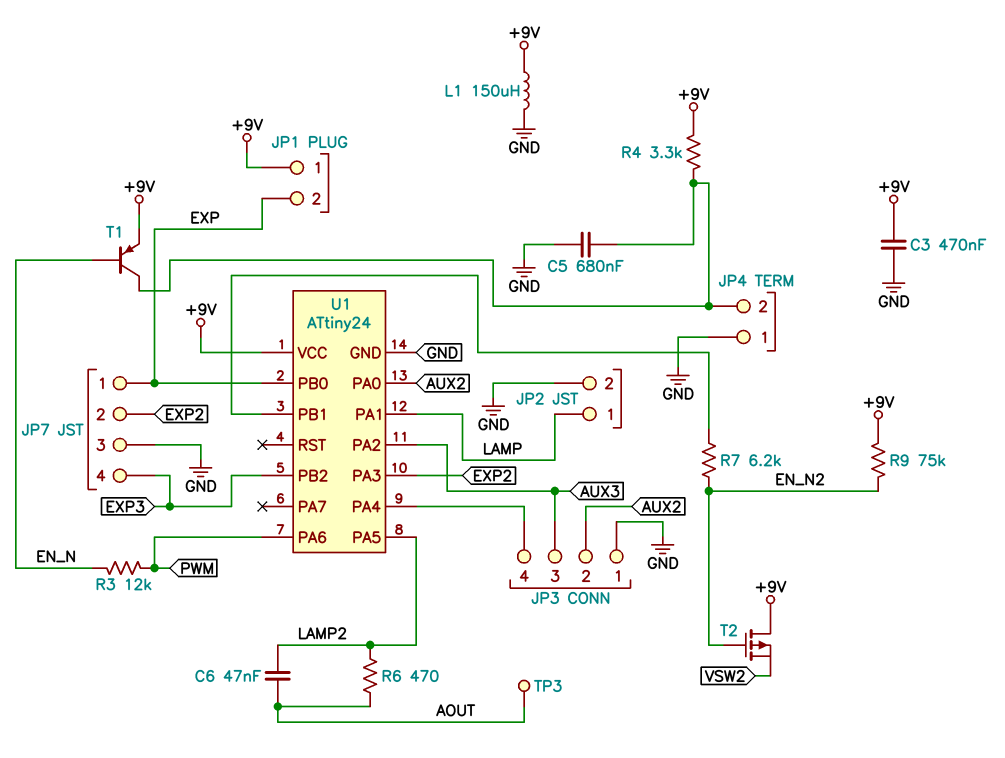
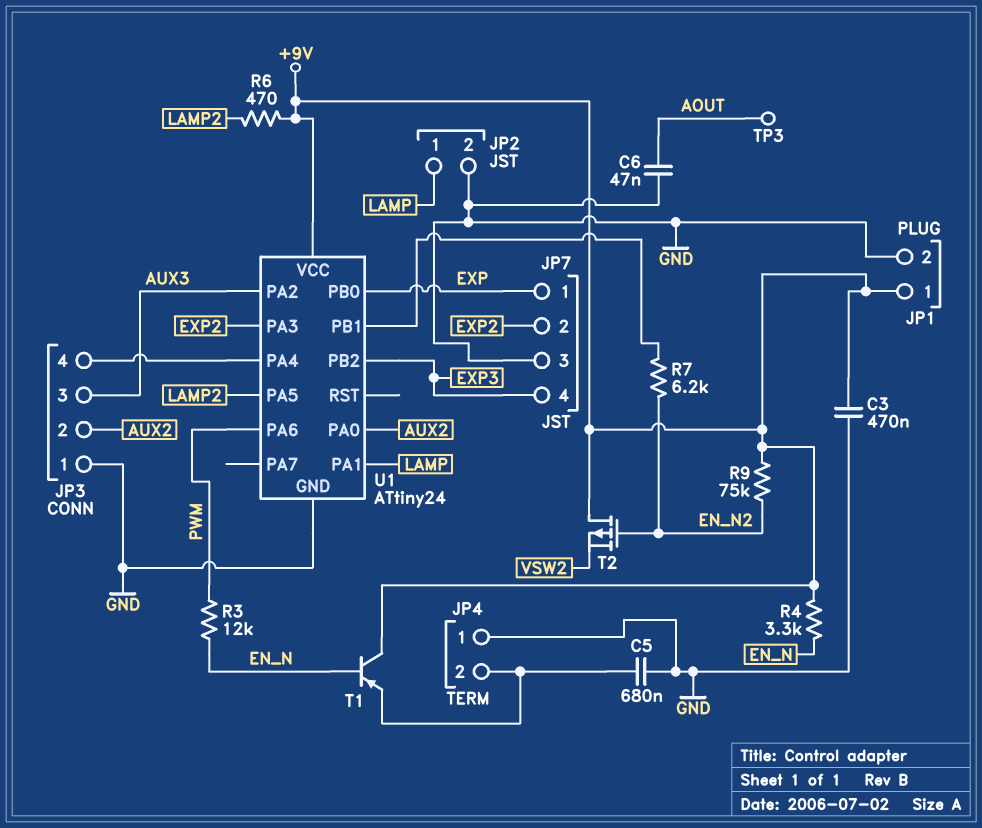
C6: 47nF (AOUT, LAMP2) -> 47nF (AOUT, GND)
JP1 pin 2: EXP -> GND
L1: 150uH (+9V, GND) -> none
R4: 3.3k (+9V, JP4/2) -> 3.3k (+9V, EN_N)
R6: 470 (AOUT, LAMP2) -> 470 (+9V, LAMP2)
T1: PNP (B EN_N, C JP4/2, E +9V) -> PNP (B EN_N, C +9V, E JP4/2)

